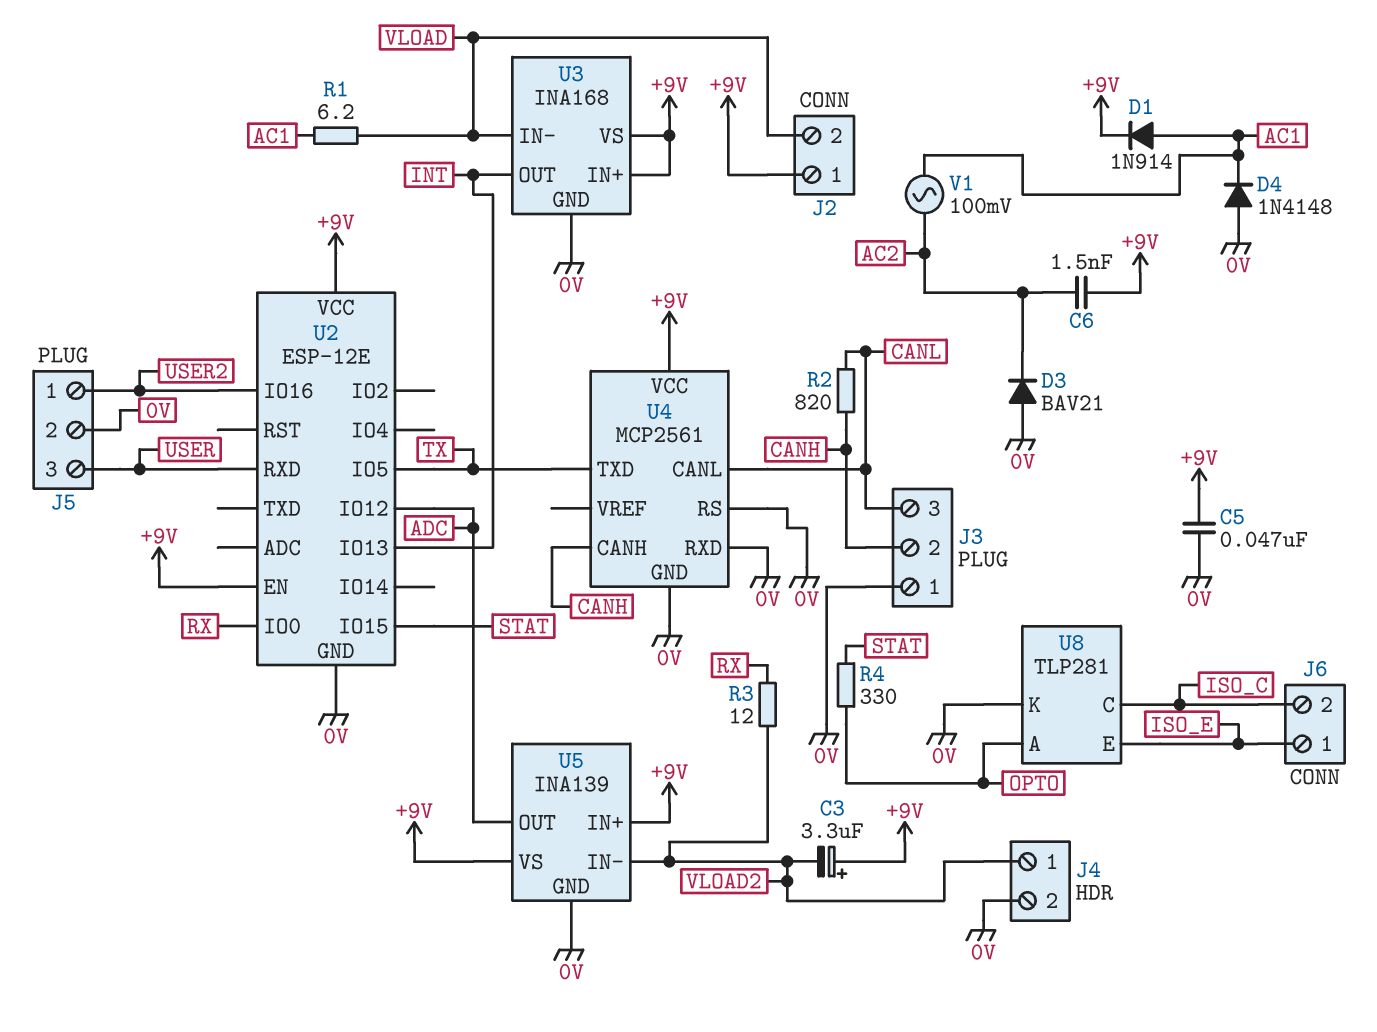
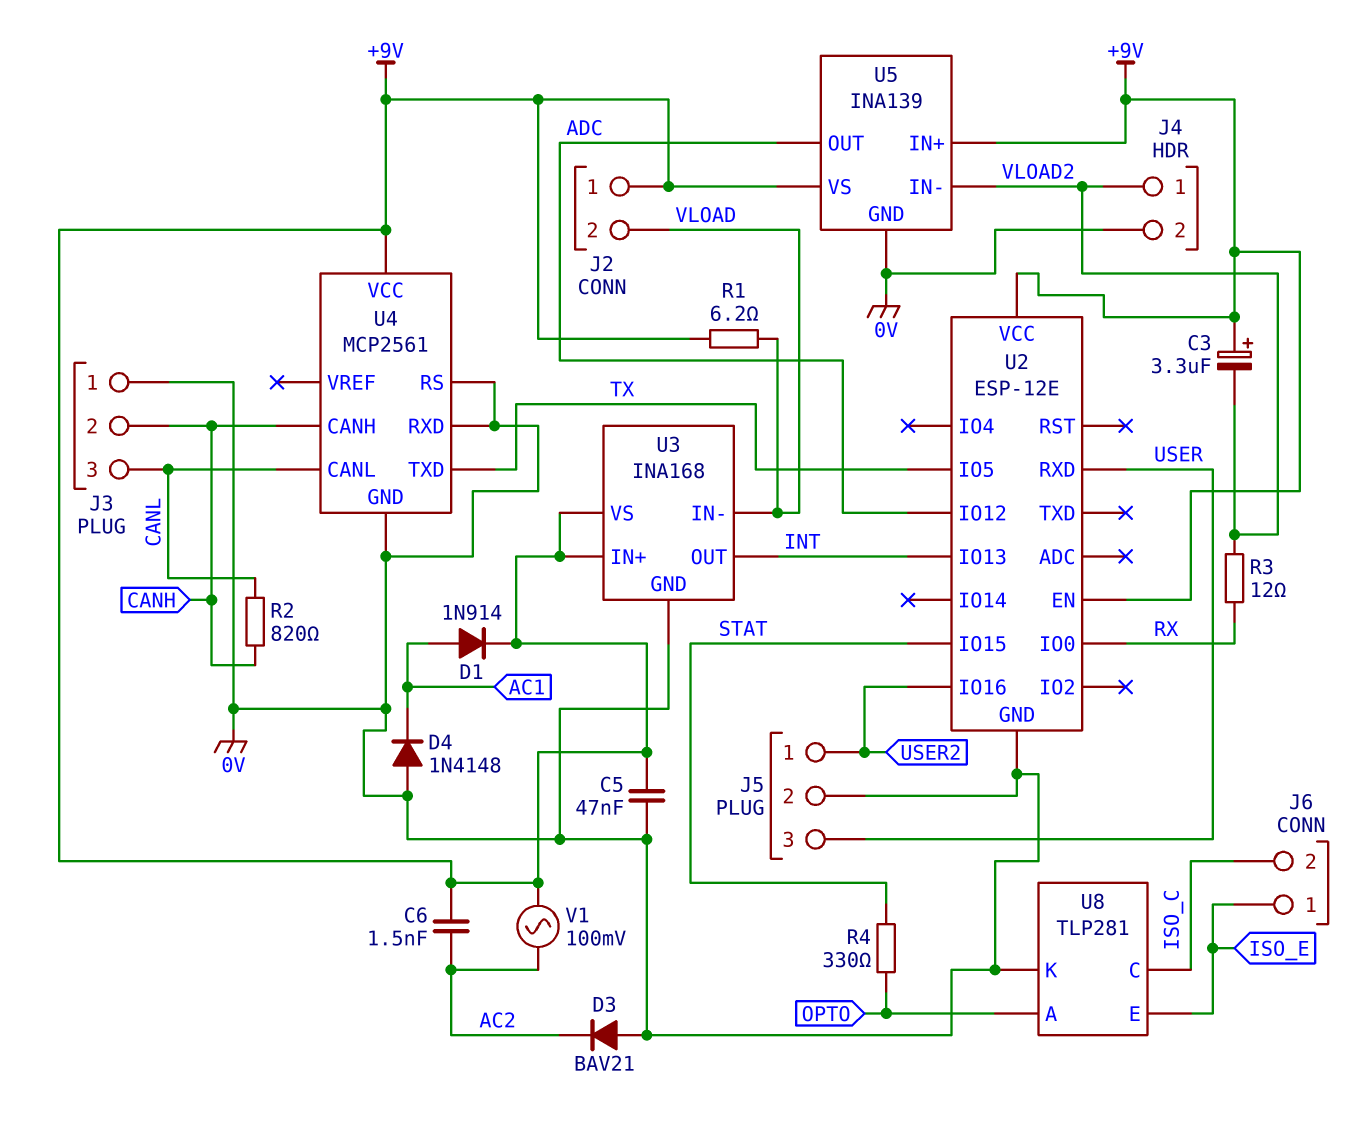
R1: 6.2 (AC1, VLOAD) -> 6.2 (+9V, VLOAD)
V1: AC 100mV (AC1, AC2) -> AC 100mV (+9V, AC2)

